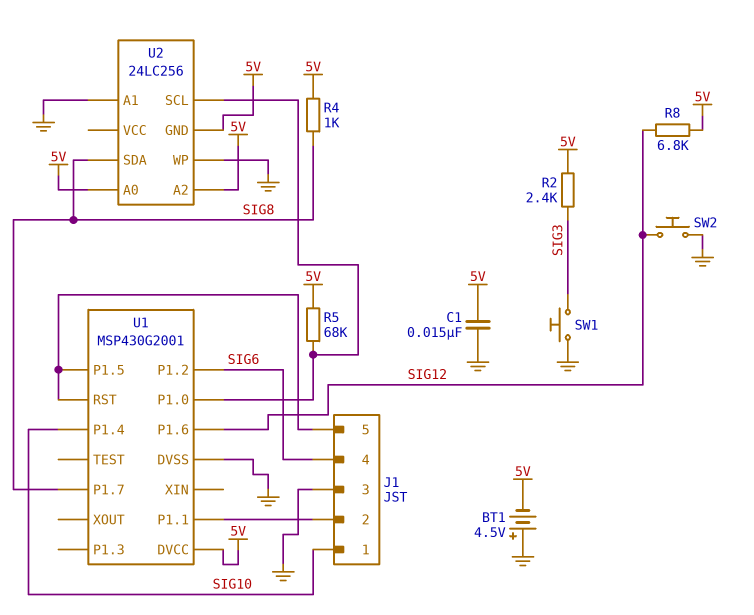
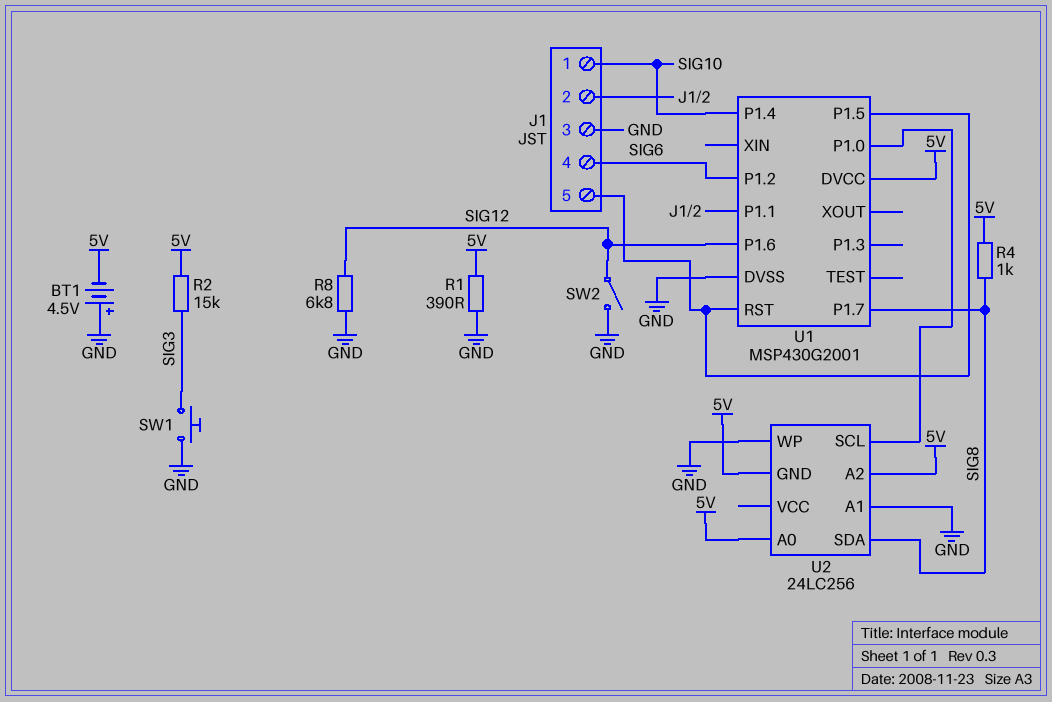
C1: 15nF (5V, GND) -> none
R1: none -> 390 (5V, GND)
R2: 2.4k (5V, SIG3) -> 15k (5V, SIG3)
R5: 68k (5V, U1/P1.0) -> none
R8: 6.8k (5V, SIG12) -> 6.8k (GND, SIG12)
SW2: button (GND, SIG12) -> switch (GND, SIG12)

